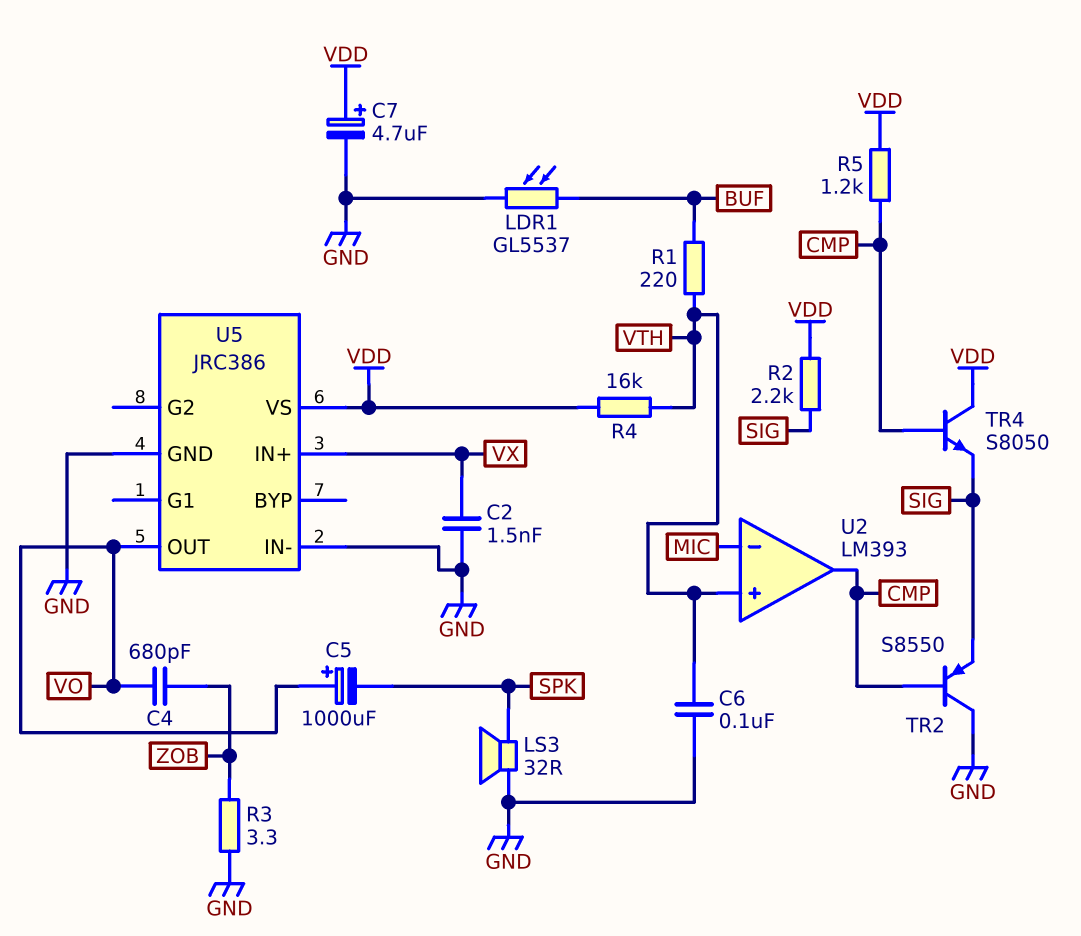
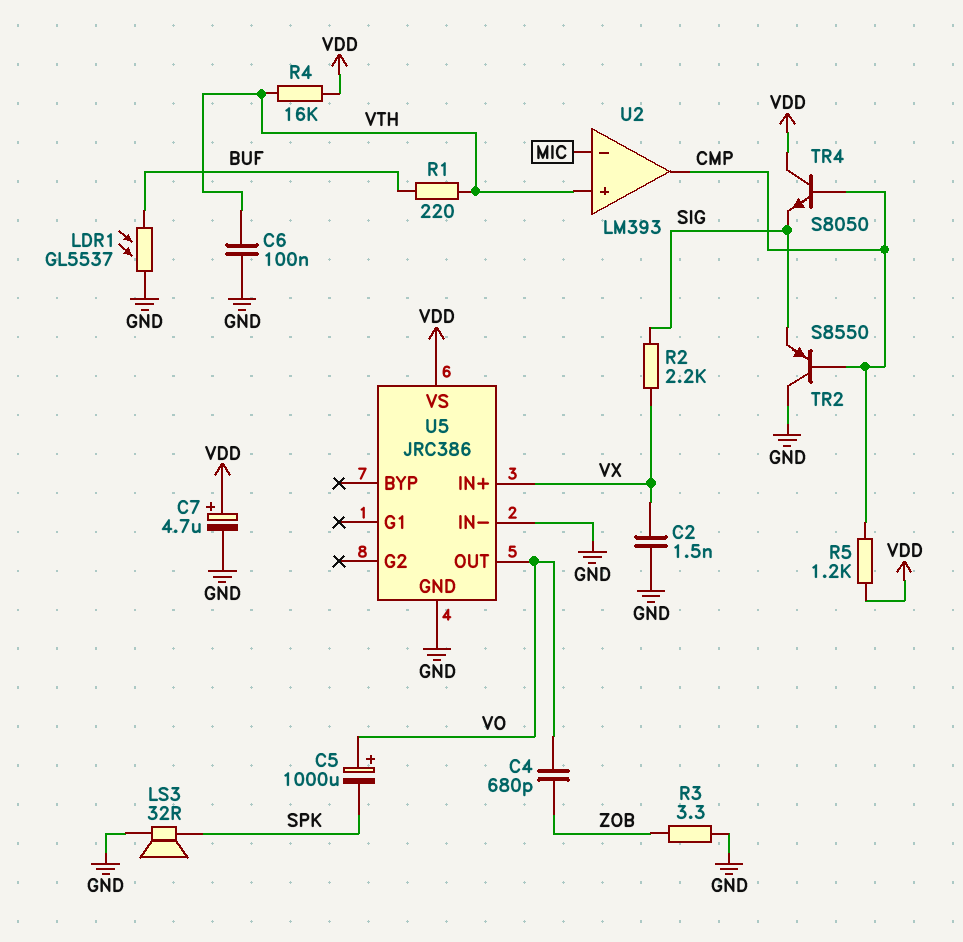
R2: 2.2k (SIG, VDD) -> 2.2k (SIG, VX)

